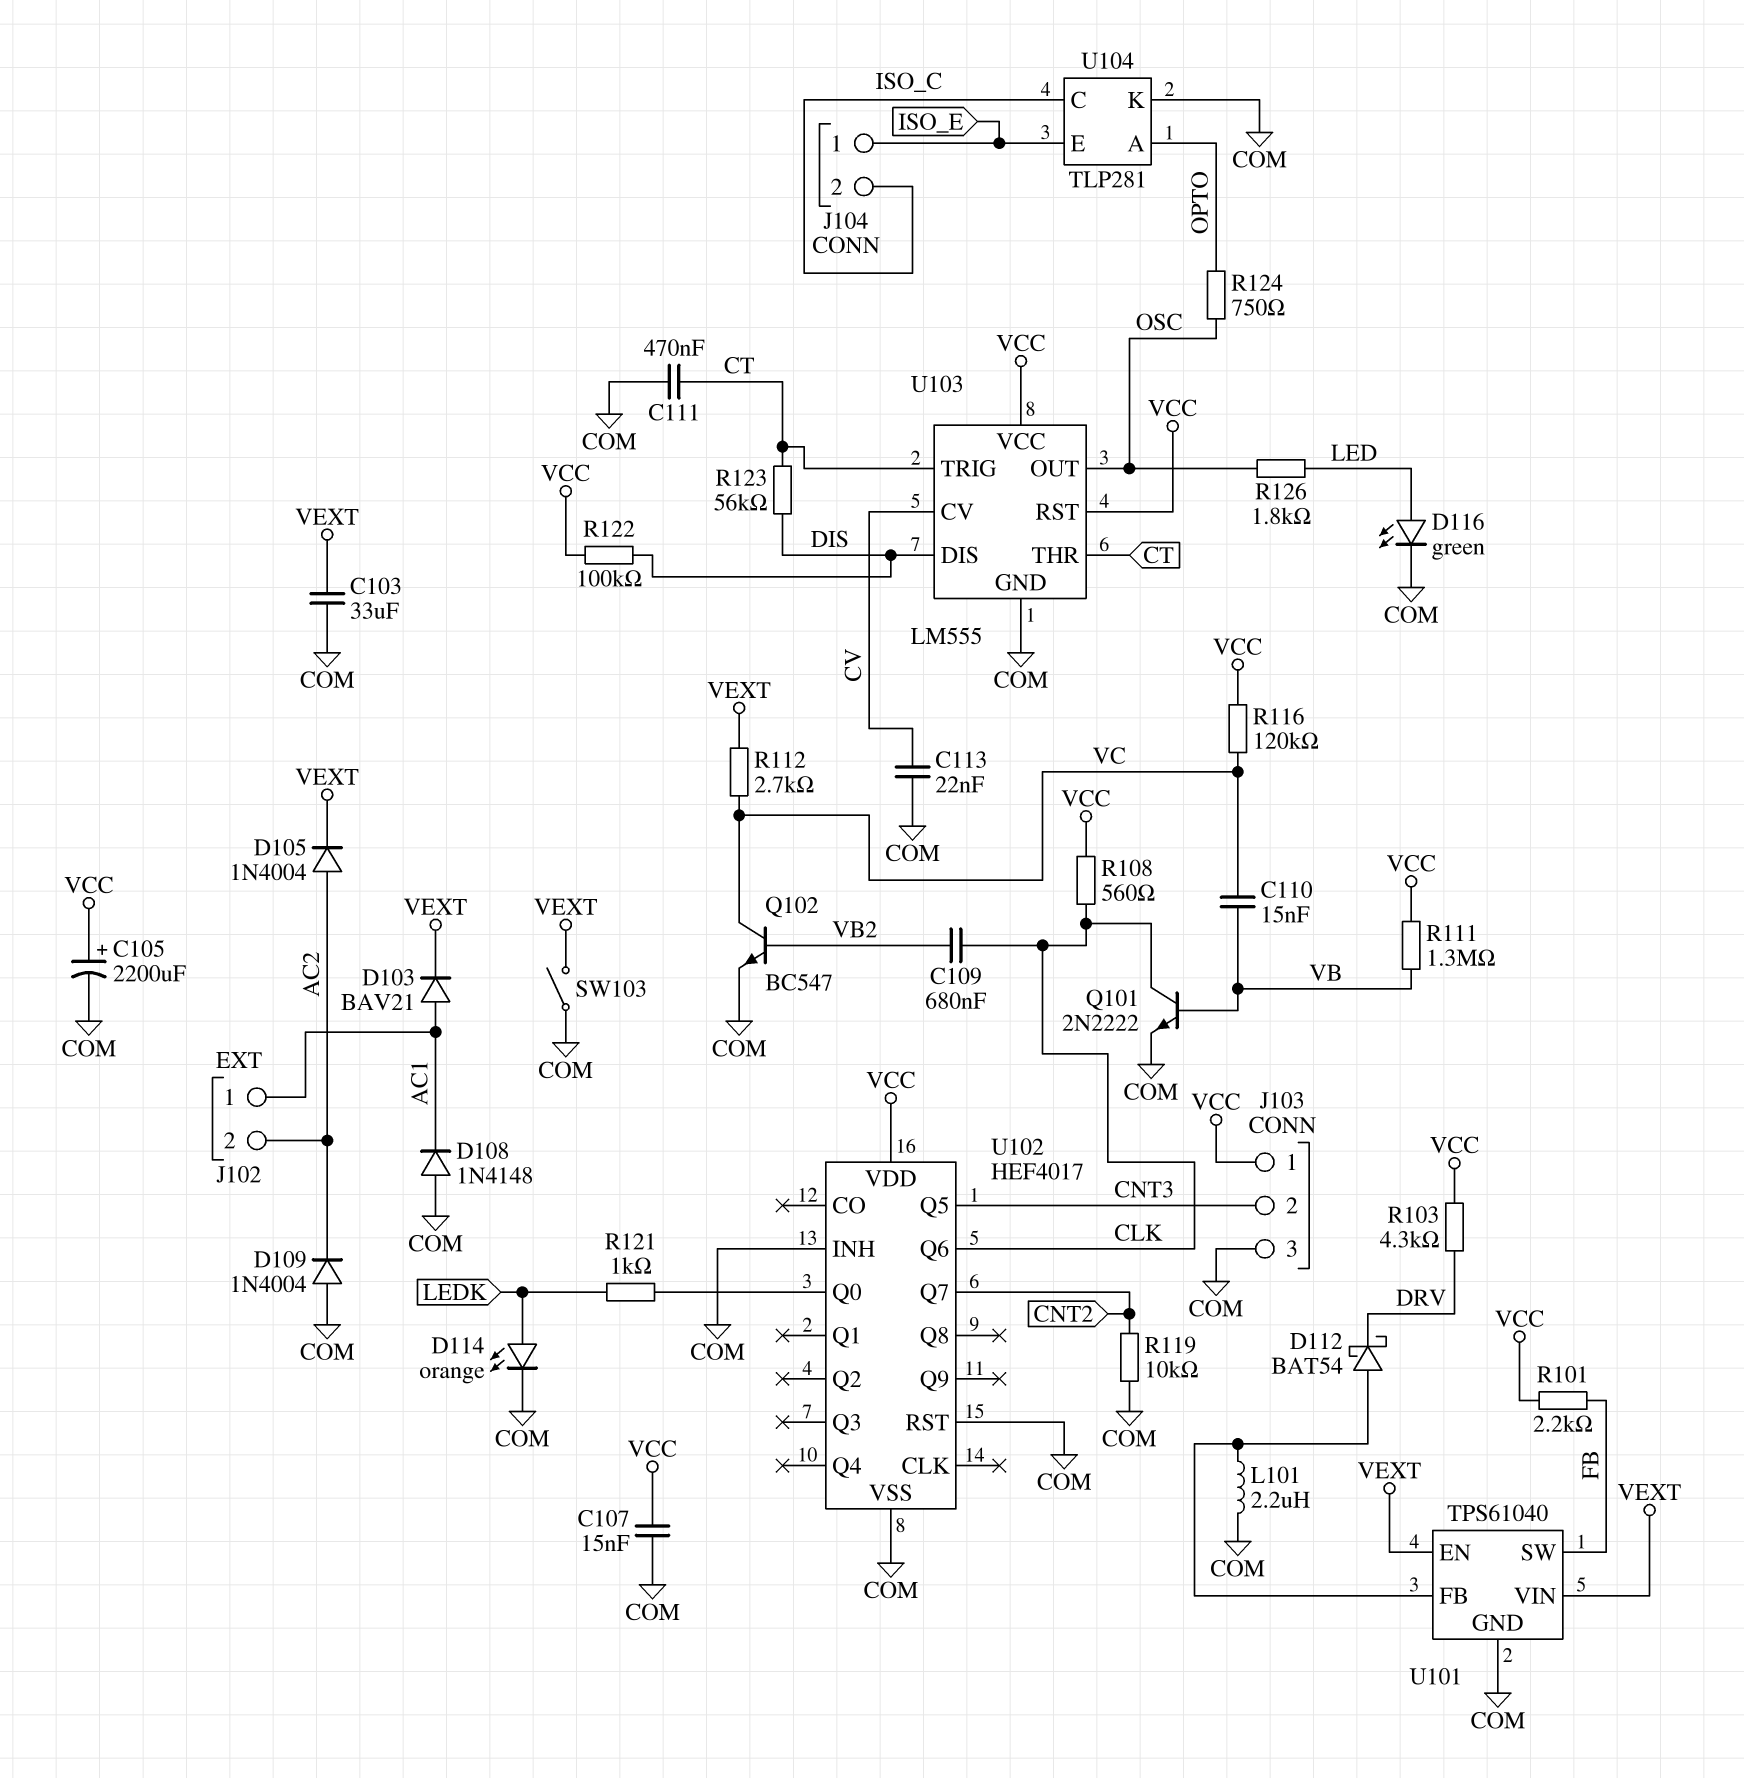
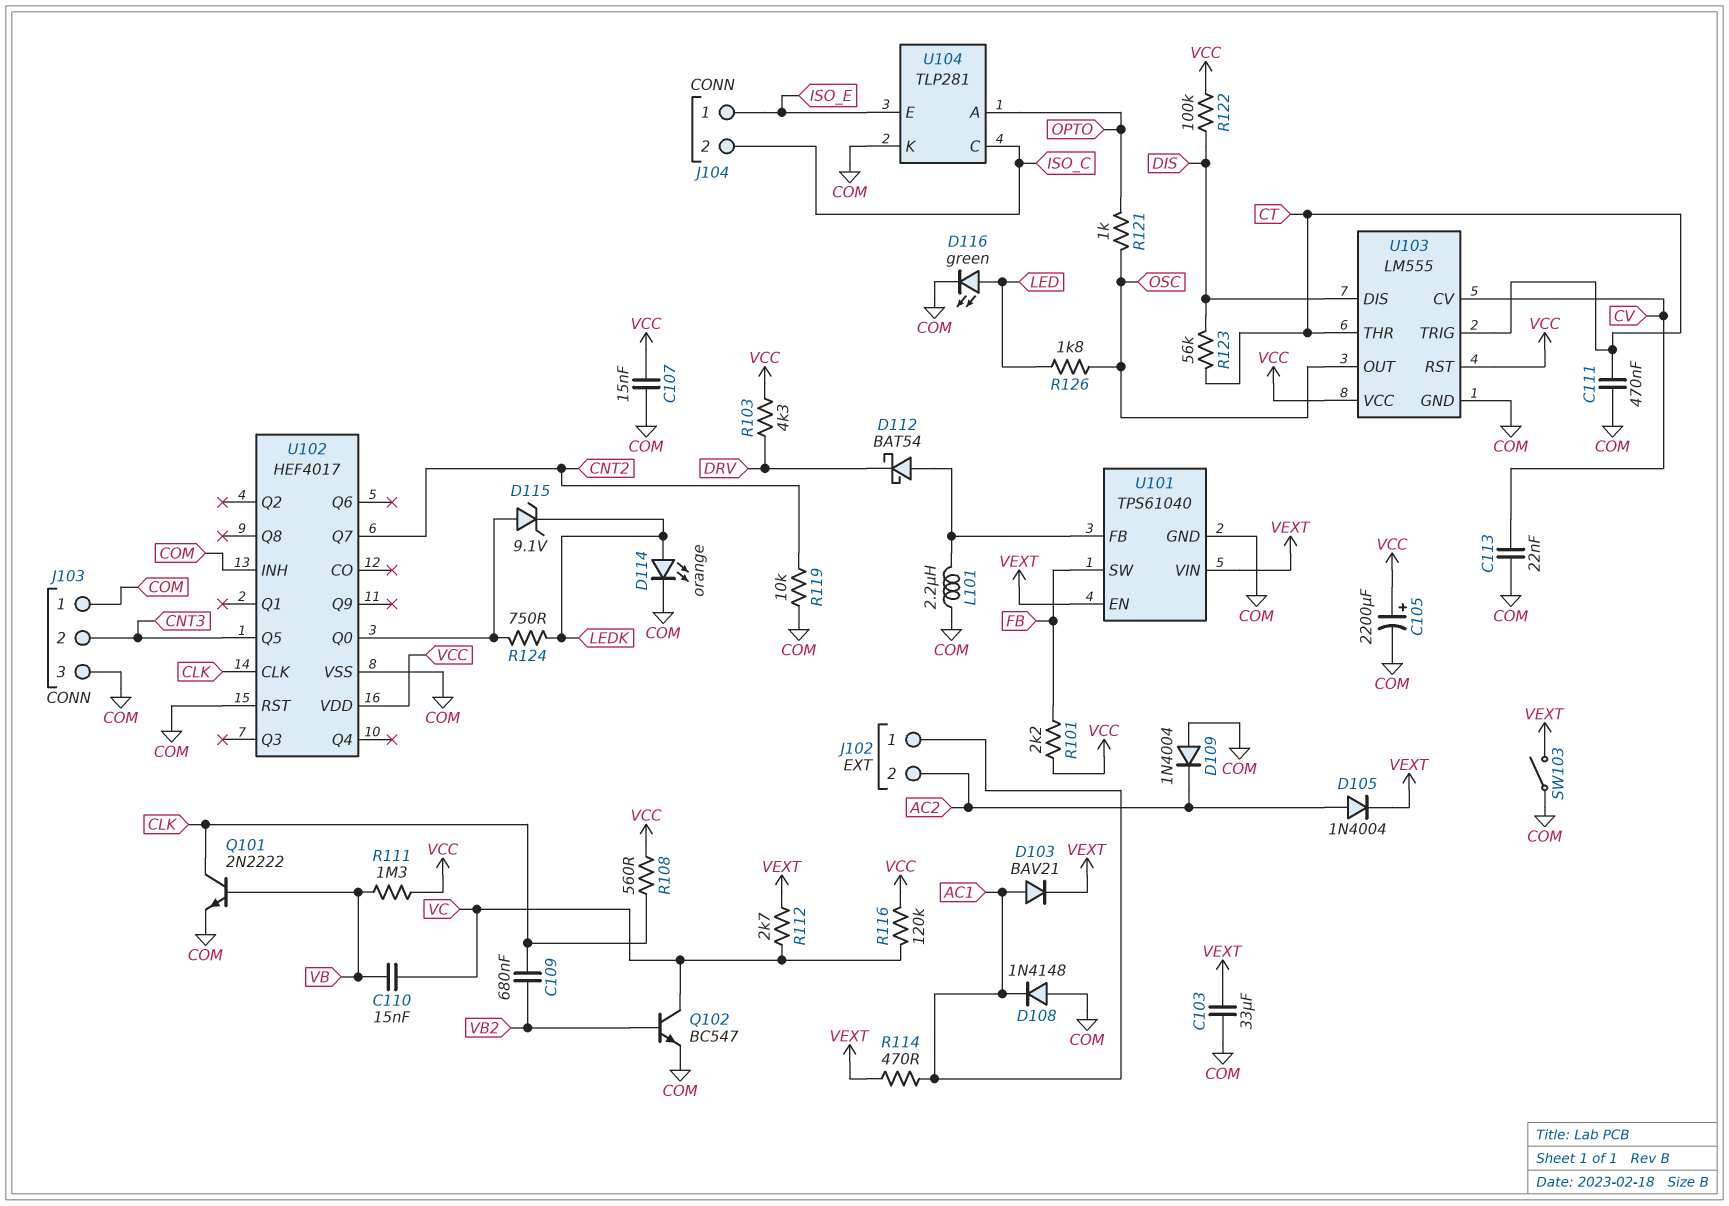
D115: none -> zener 9.1V (A U102/Q0, K LEDK)
J103 pin 1: VCC -> COM
R114: none -> 470 (AC1, VEXT)
R121: 1k (LEDK, U102/Q0) -> 1k (OPTO, OSC)
R124: 750 (OPTO, OSC) -> 750 (LEDK, U102/Q0)
U102 pin CLK: none -> CLK
U102 pin Q6: CLK -> none

